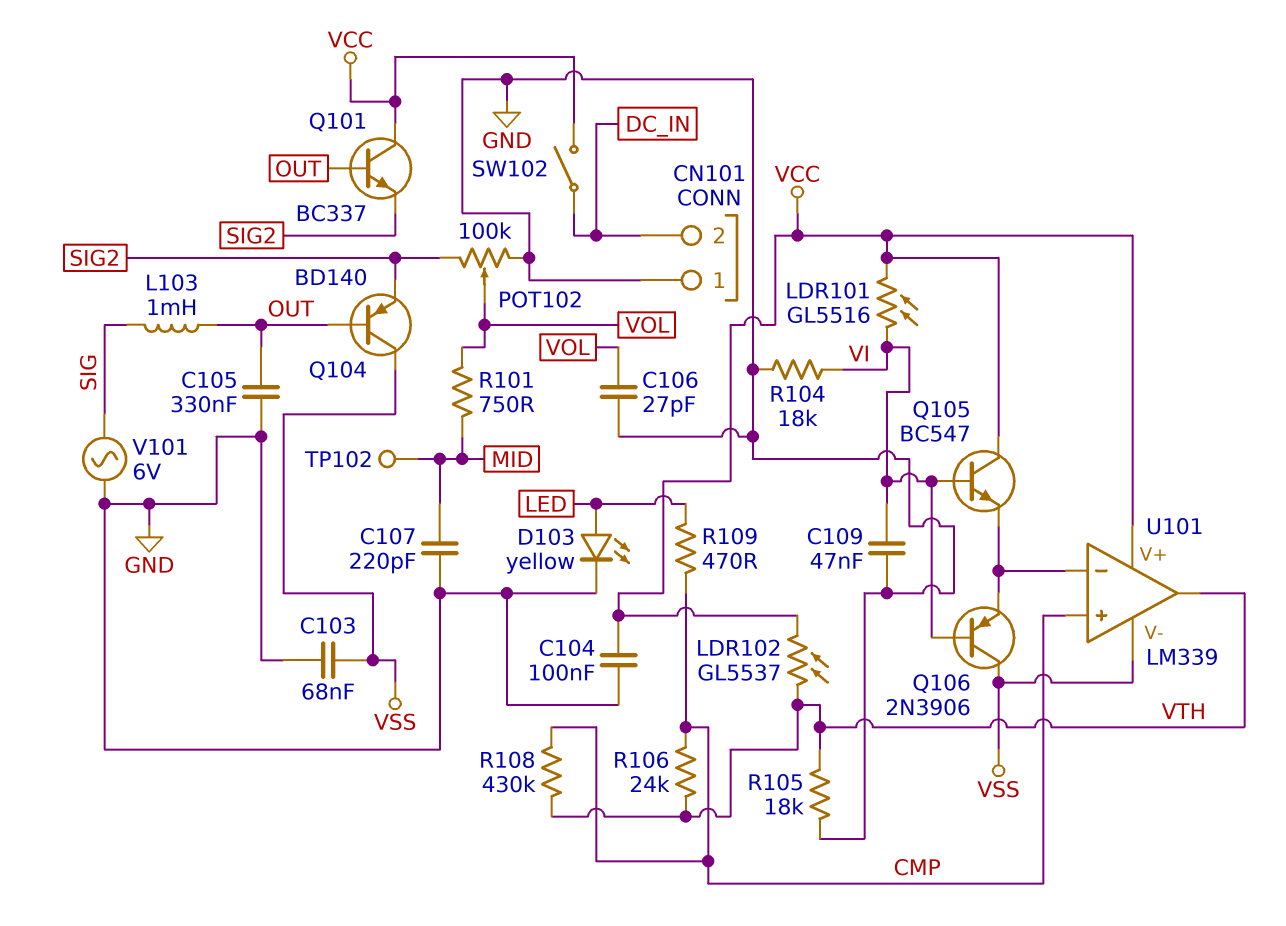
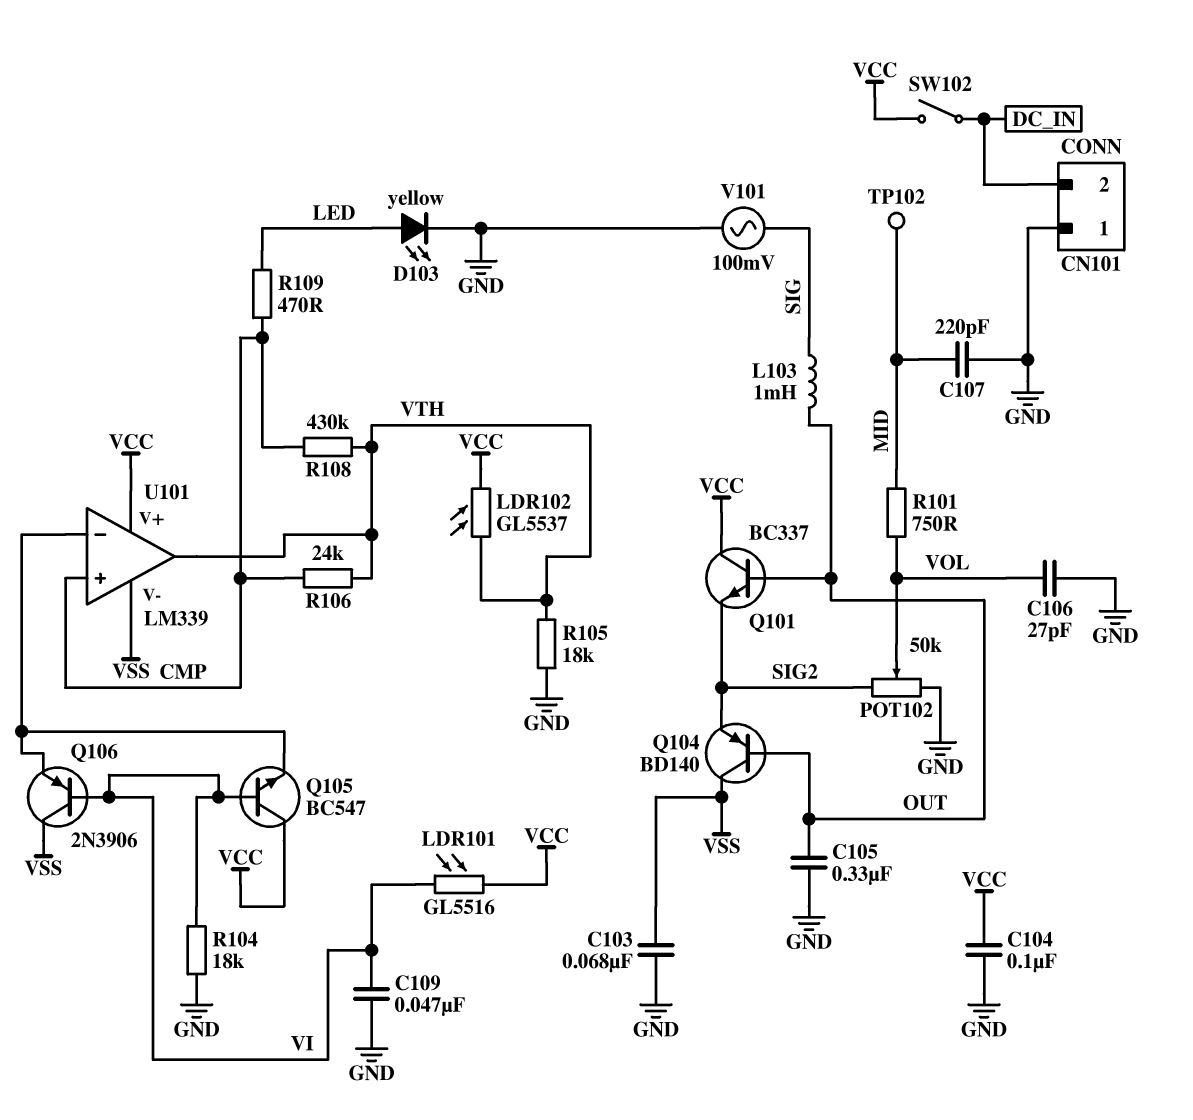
POT102: 100k (GND, SIG2, wiper VOL) -> 50k (GND, SIG2, wiper VOL)
V101: AC 6V (GND, SIG) -> AC 100mV (GND, SIG)

